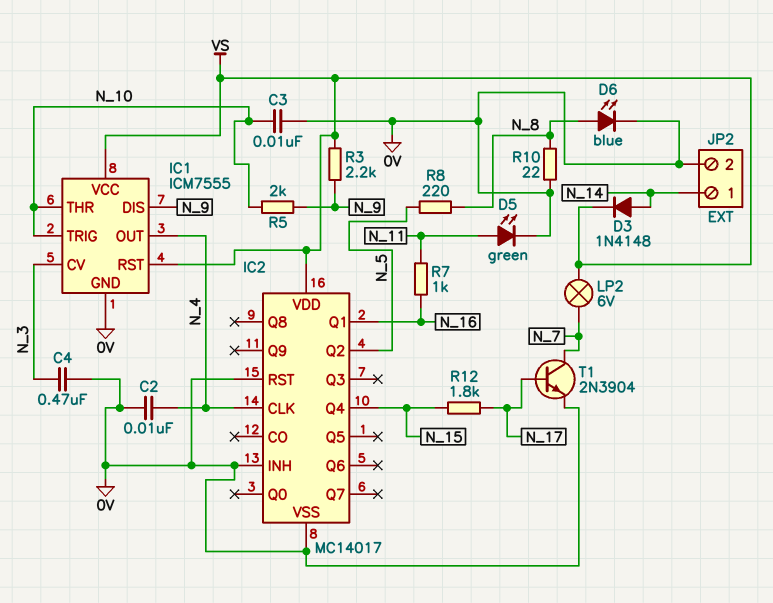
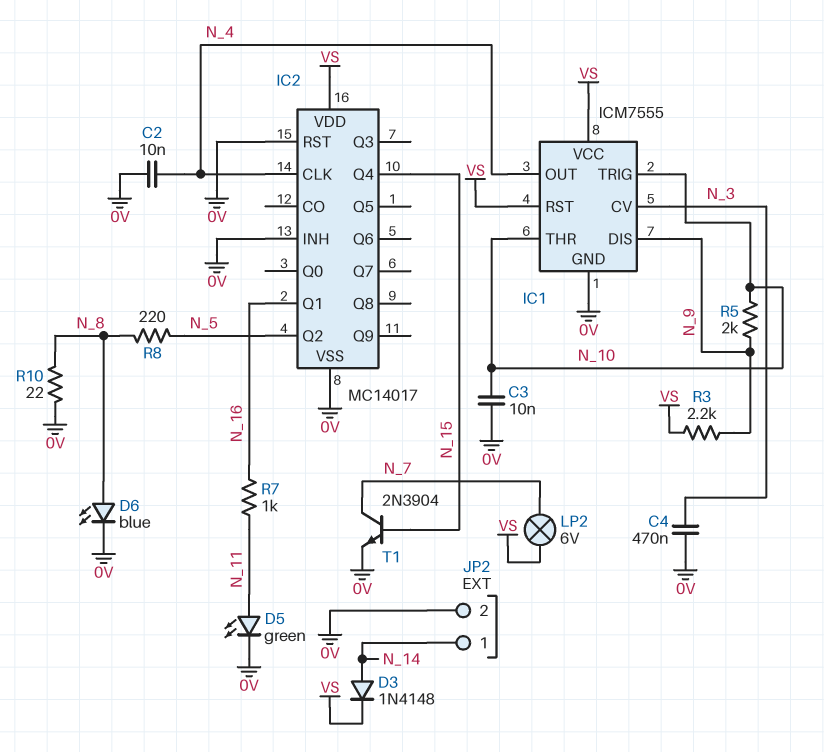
R12: 1.8k (N_15, N_17) -> none
T1: NPN 2N3904 (B N_17, C N_7, E 0V) -> NPN 2N3904 (B N_15, C N_7, E 0V)

